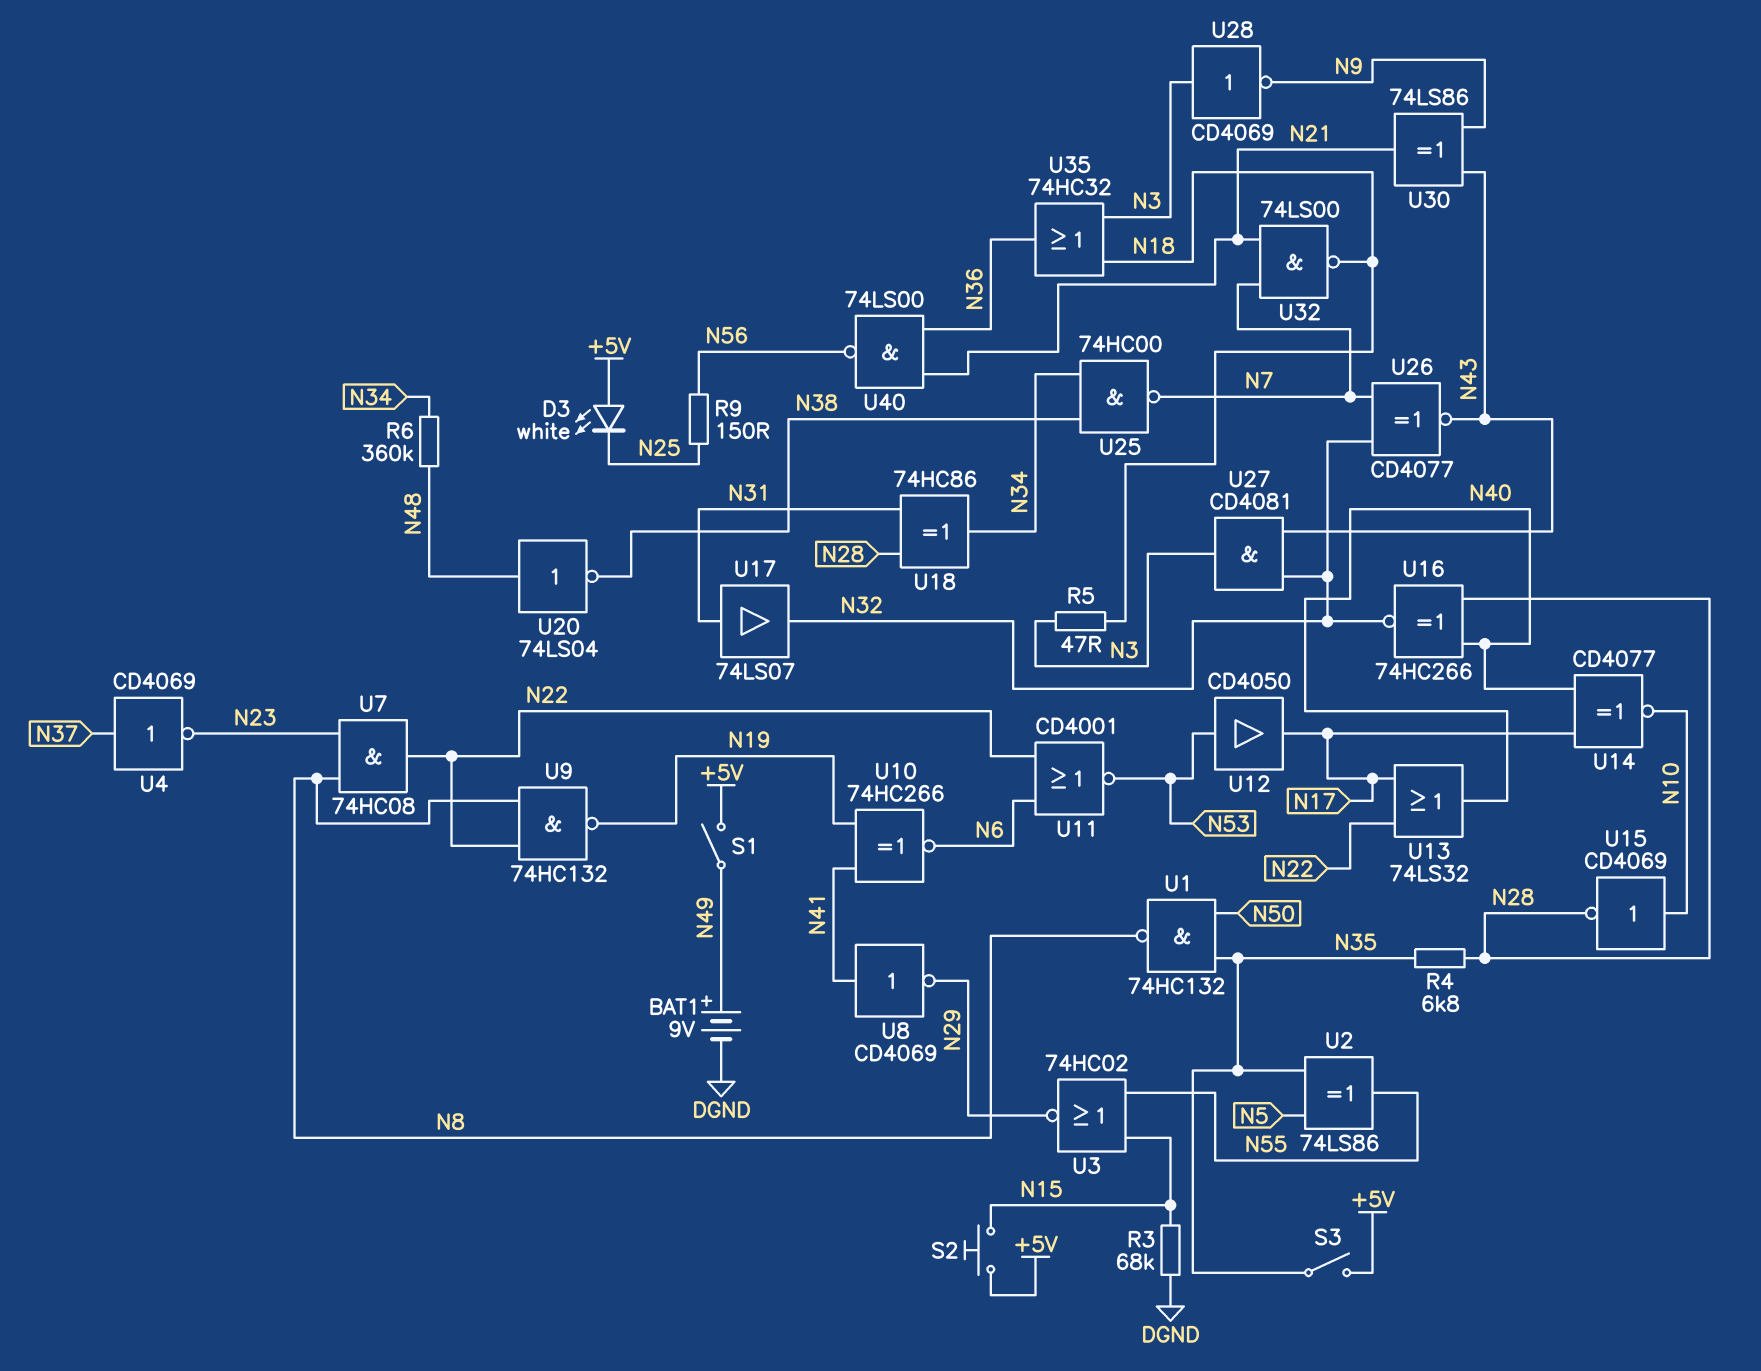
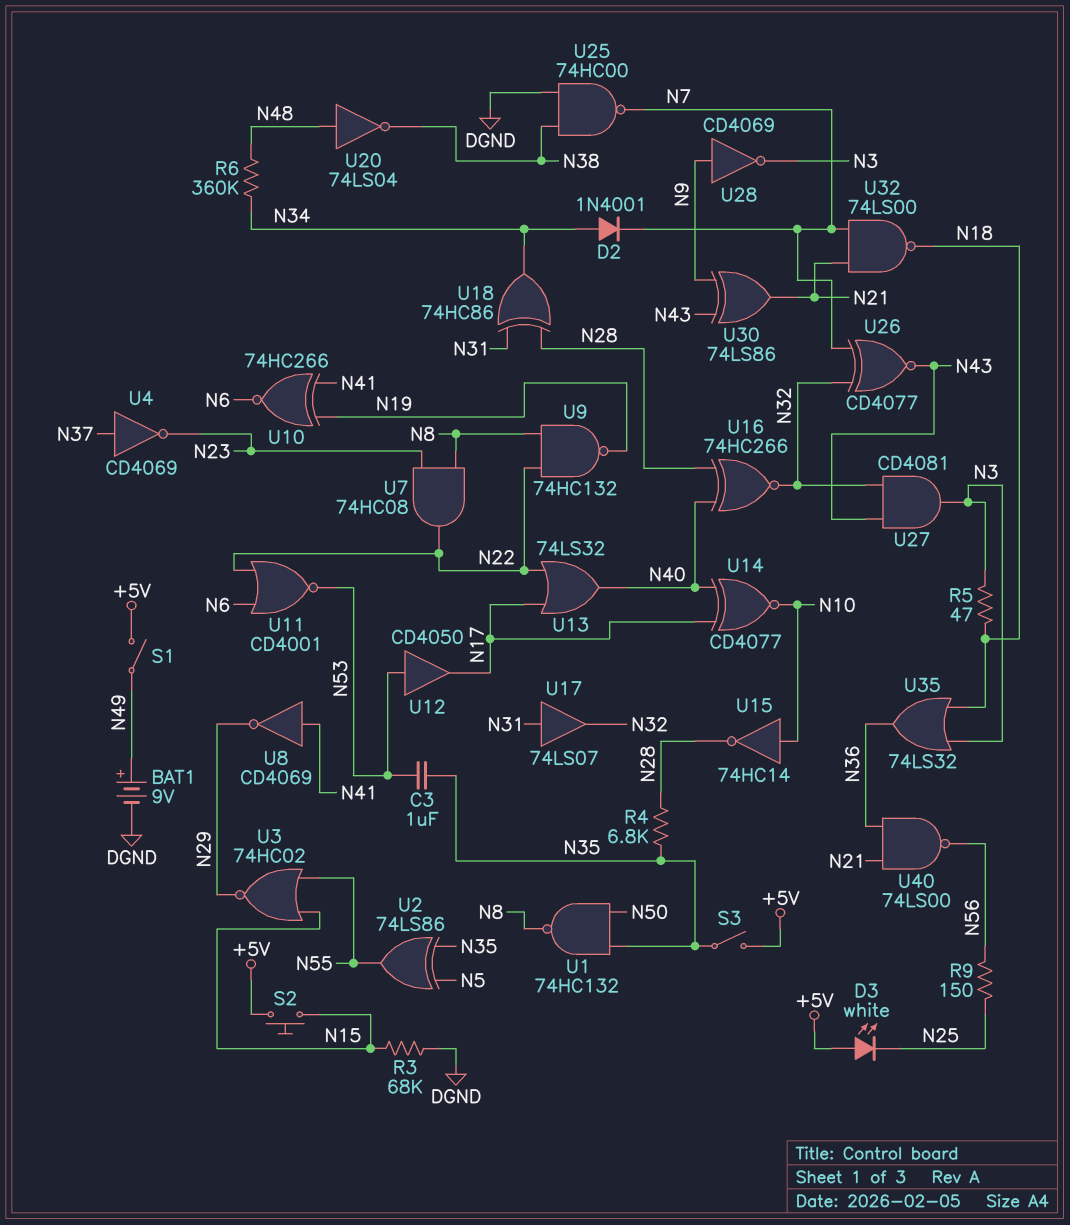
C3: none -> 1uF (N35, N53)
D2: none -> diode 1N4001 (A N34, K N7)
U15: NOT CD4069 (in N10, out N28) -> NOT 74HC14 (in N10, out N28)
U25: NAND 74HC00 (in N34, in N38, out N7) -> NAND 74HC00 (in DGND, in N38, out N7)
U28: NOT CD4069 (in N3, out N9) -> NOT CD4069 (in N9, out N3)
U35: OR 74HC32 (in N3, in N18, out N36) -> OR 74LS32 (in N3, in N18, out N36)

